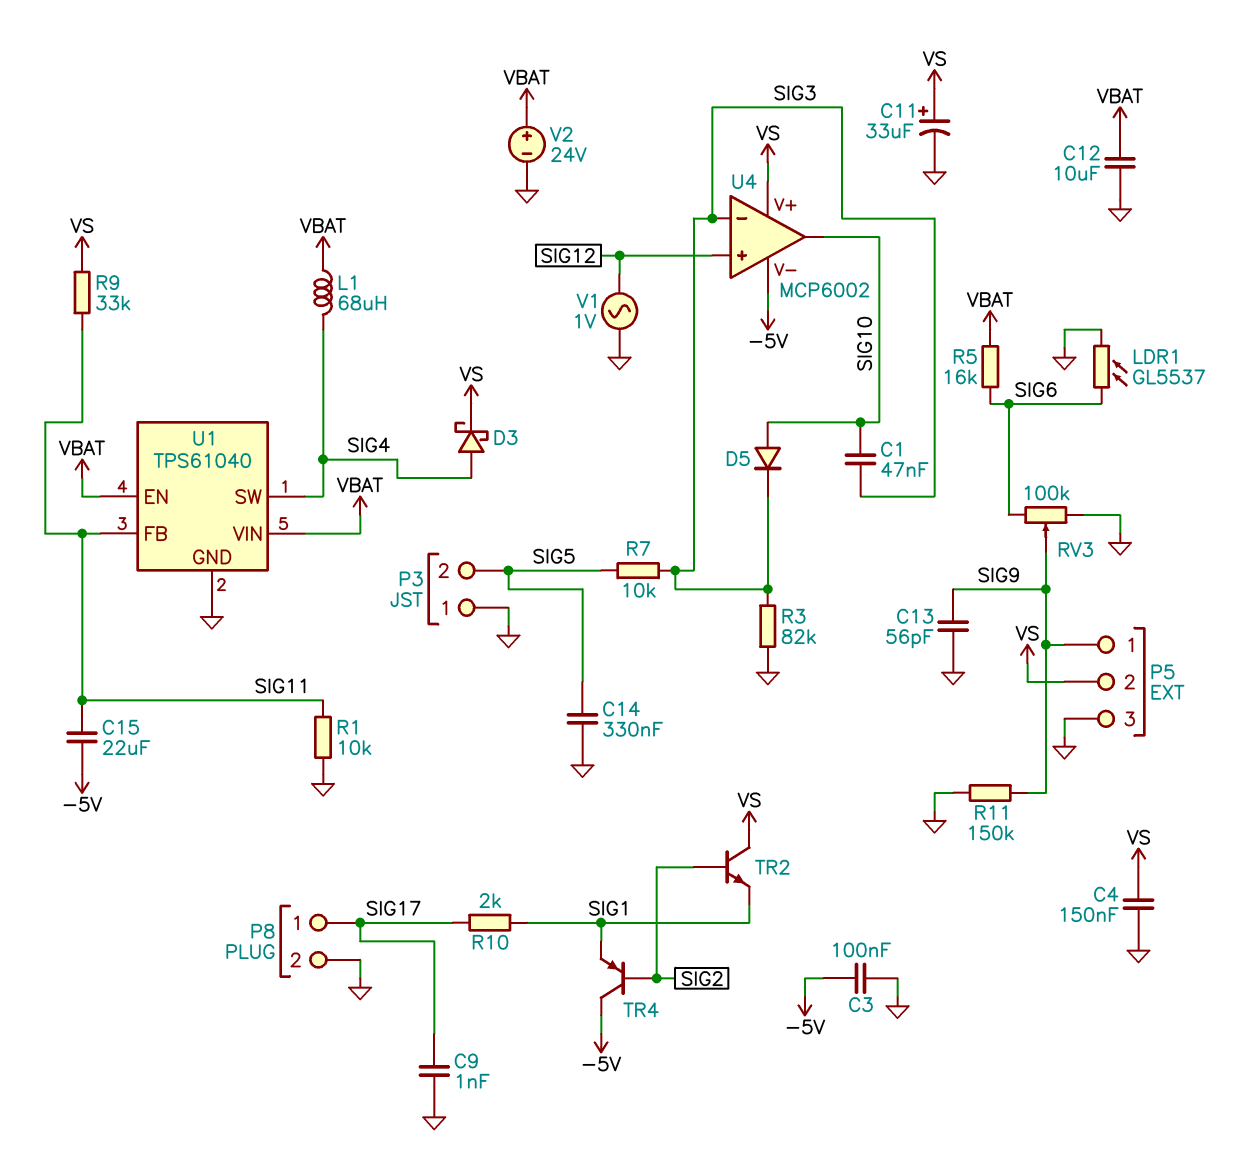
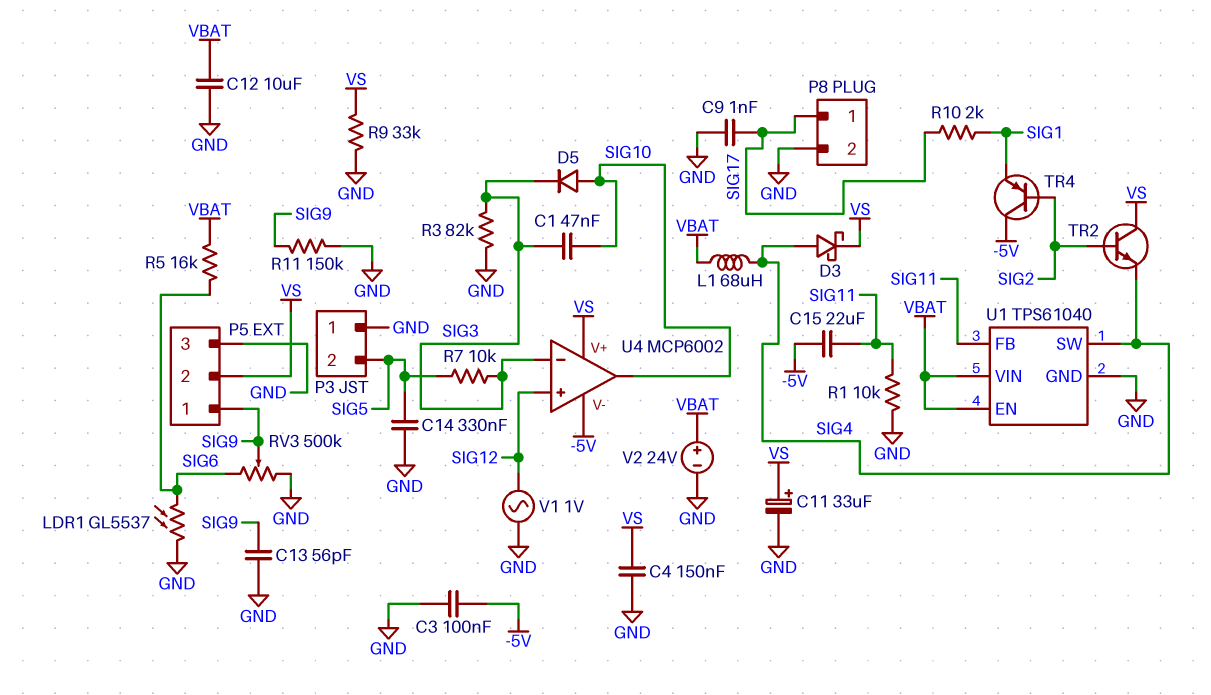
R9: 33k (SIG11, VS) -> 33k (GND, VS)
RV3: 100k (GND, SIG6, wiper SIG9) -> 500k (GND, SIG6, wiper SIG9)
TR2: NPN (B SIG2, C VS, E SIG1) -> NPN (B SIG2, C VS, E SIG4)

